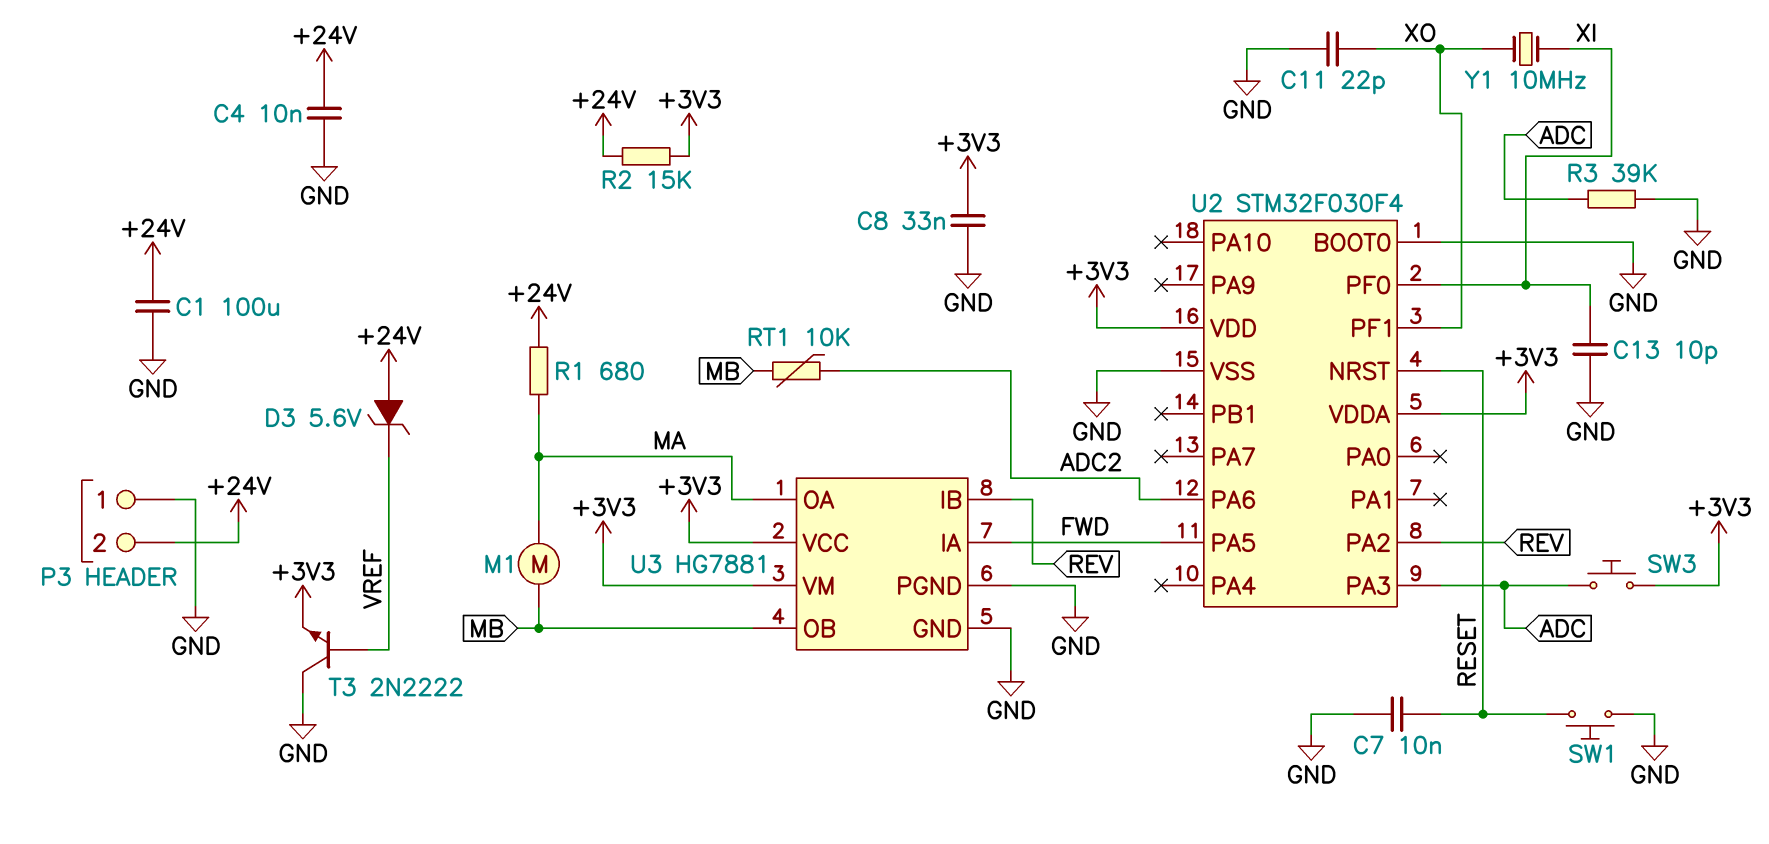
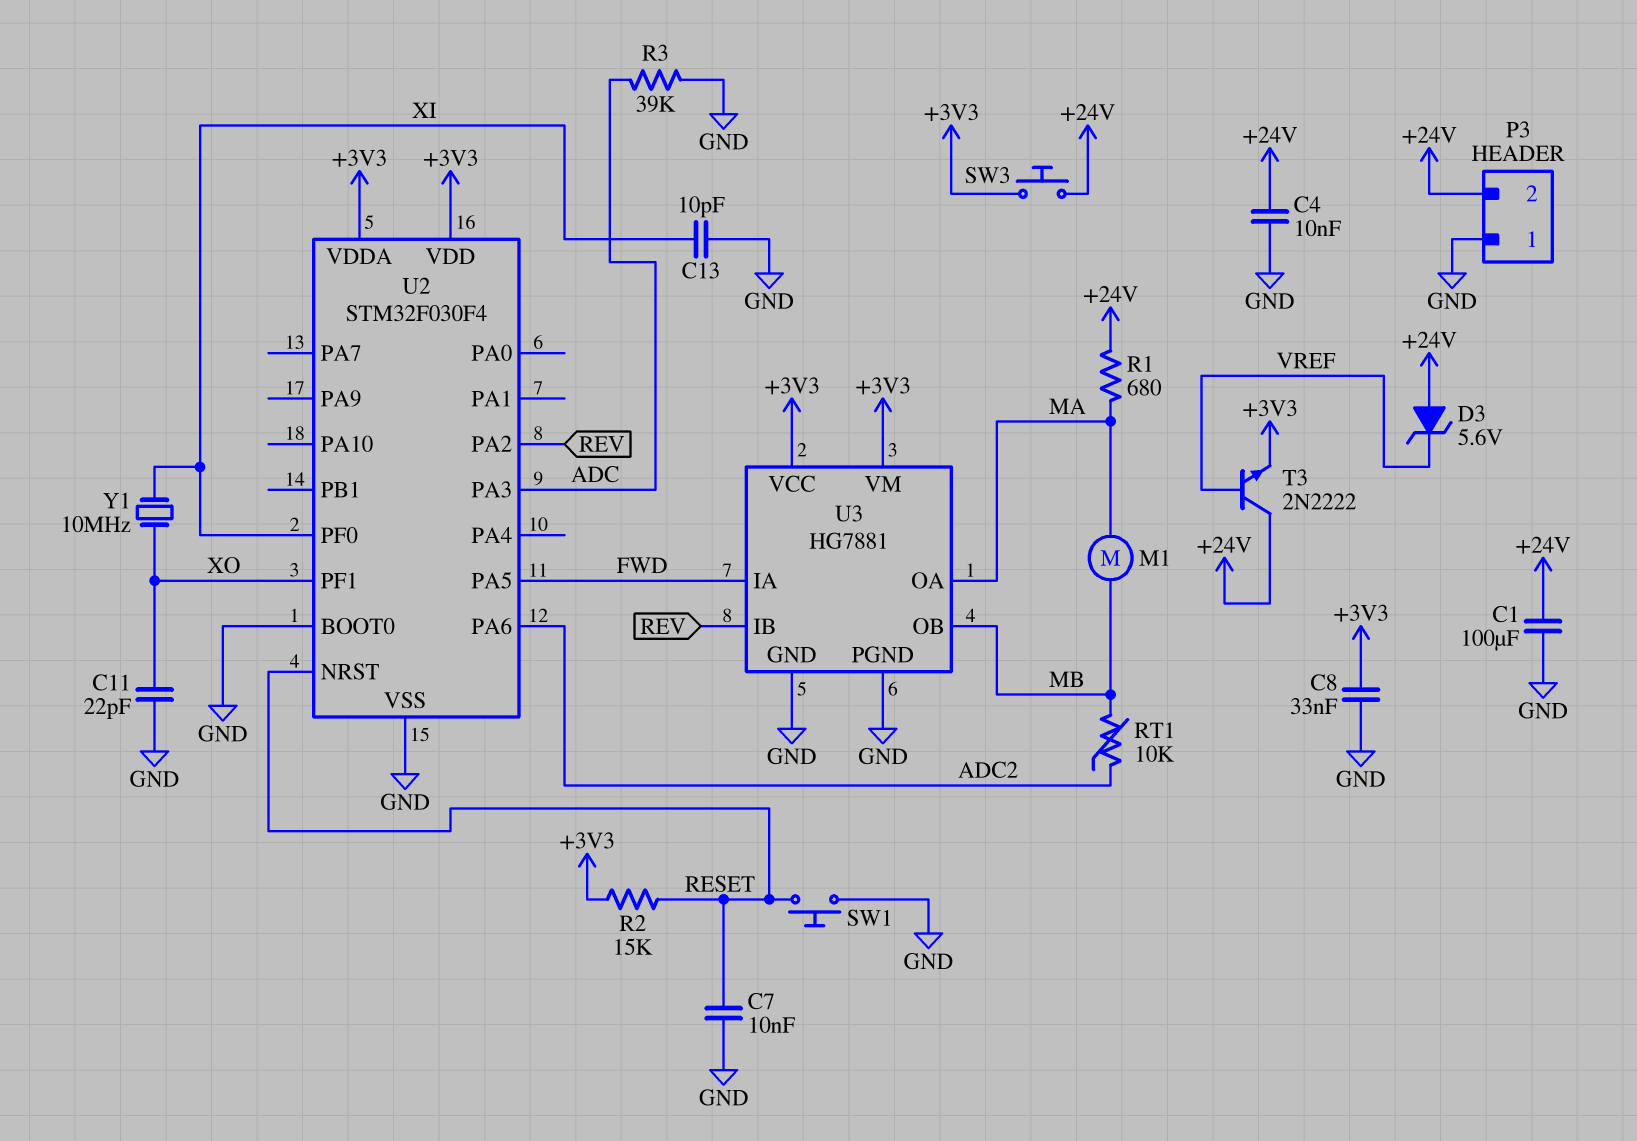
R2: 15k (+3V3, +24V) -> 15k (+3V3, RESET)
SW3: button (+3V3, ADC) -> button (+3V3, +24V)
T3: NPN 2N2222 (B VREF, C GND, E +3V3) -> NPN 2N2222 (B VREF, C +24V, E +3V3)

